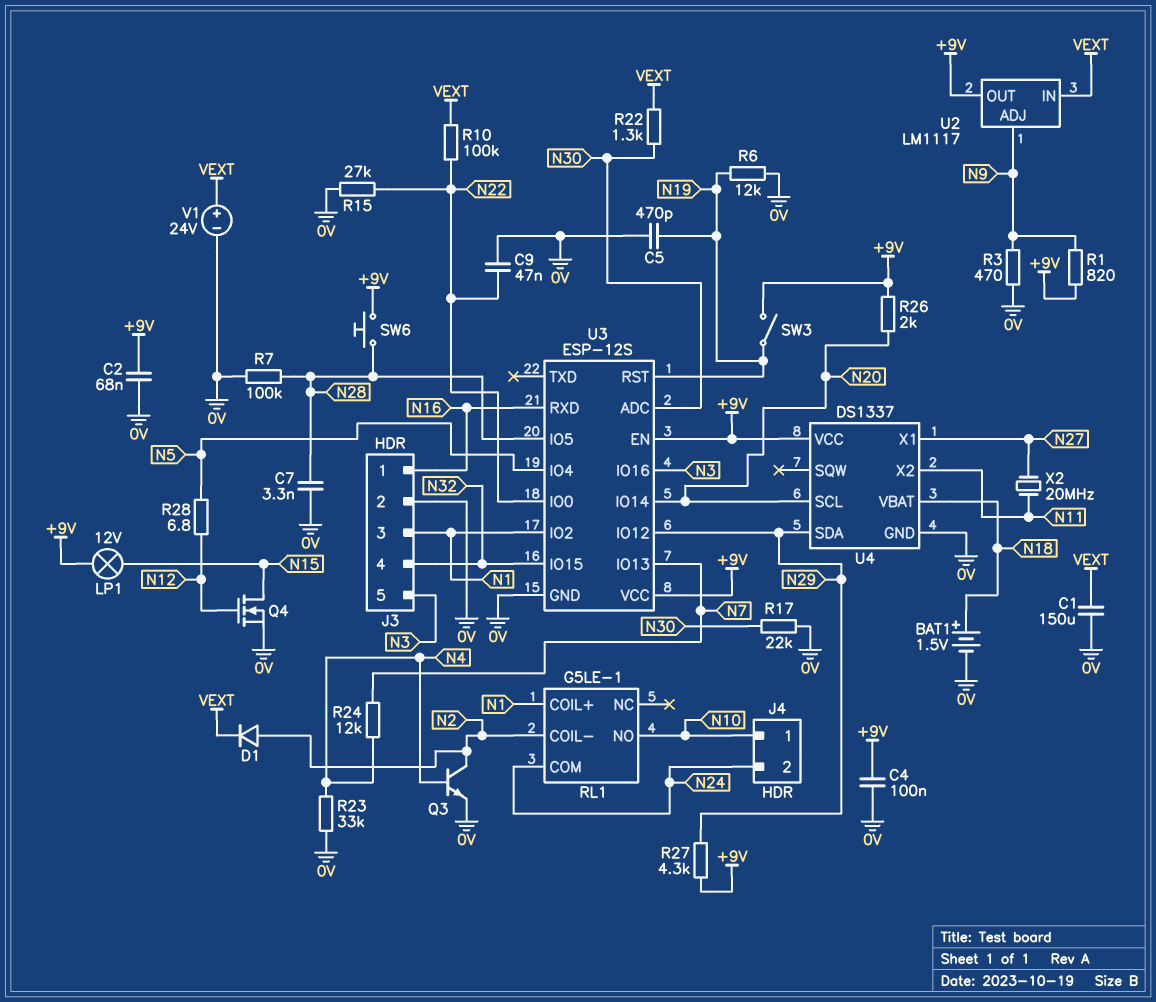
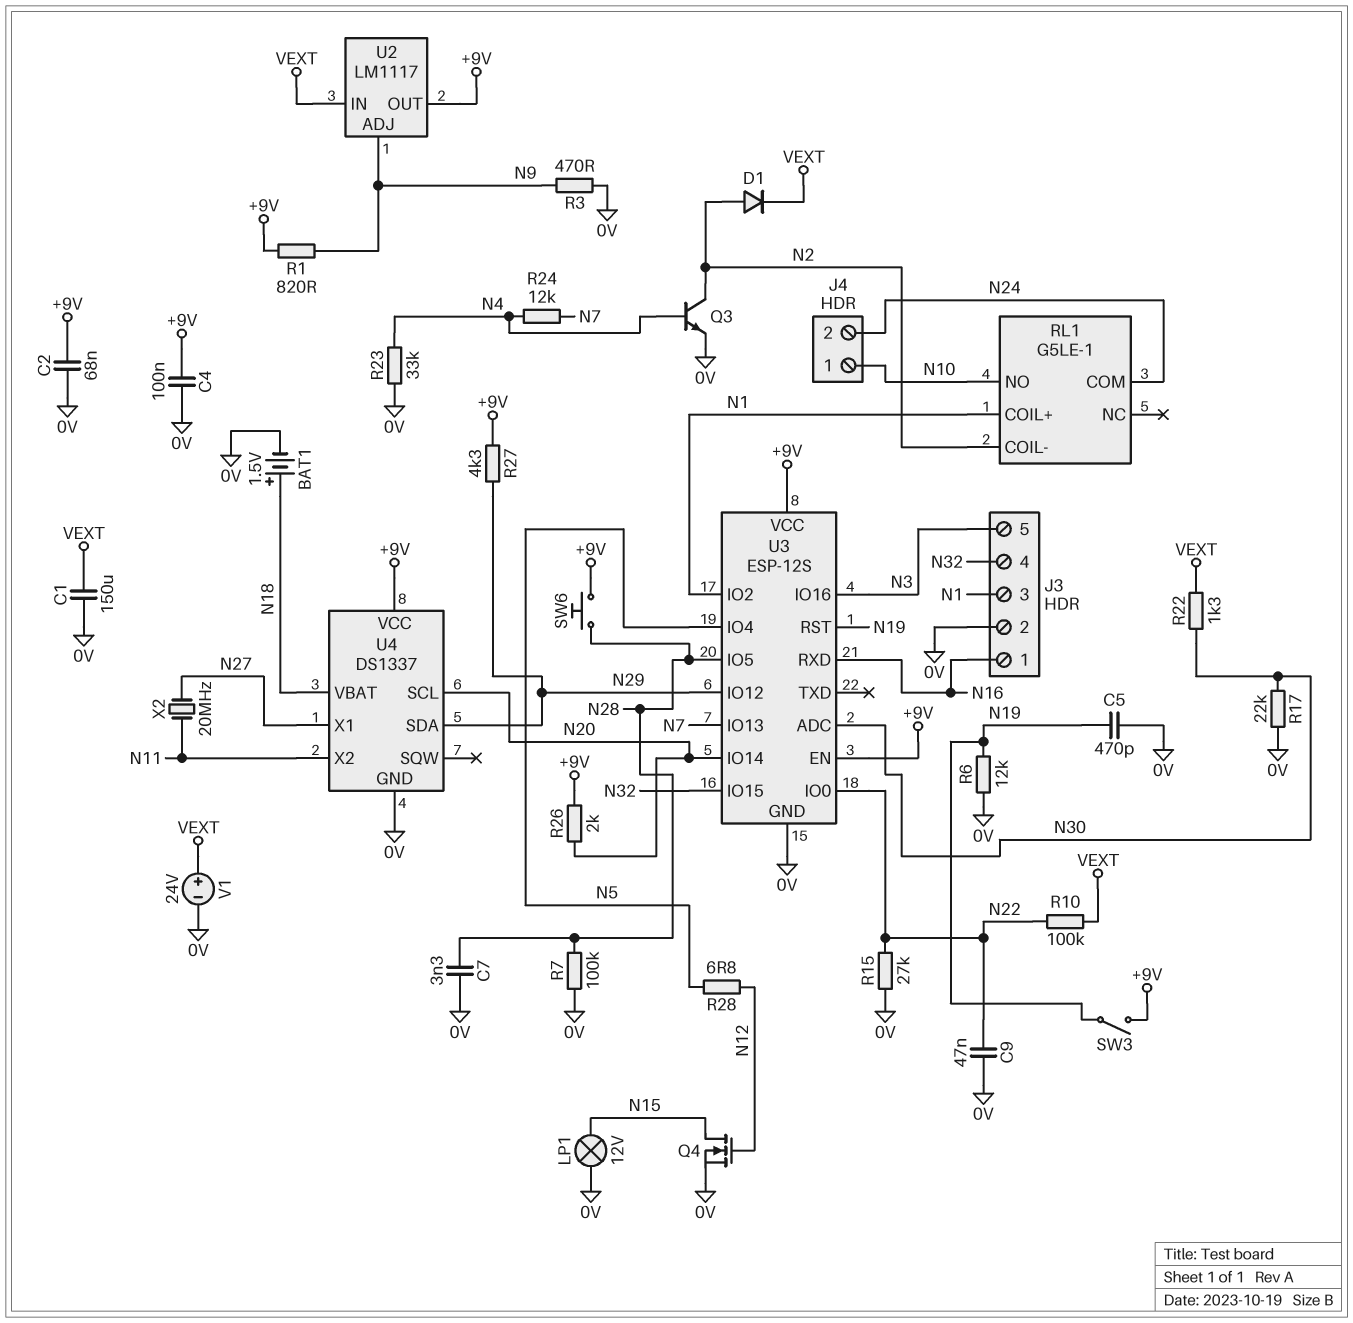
LP1: lamp 12V (+9V, N15) -> lamp 12V (0V, N15)

